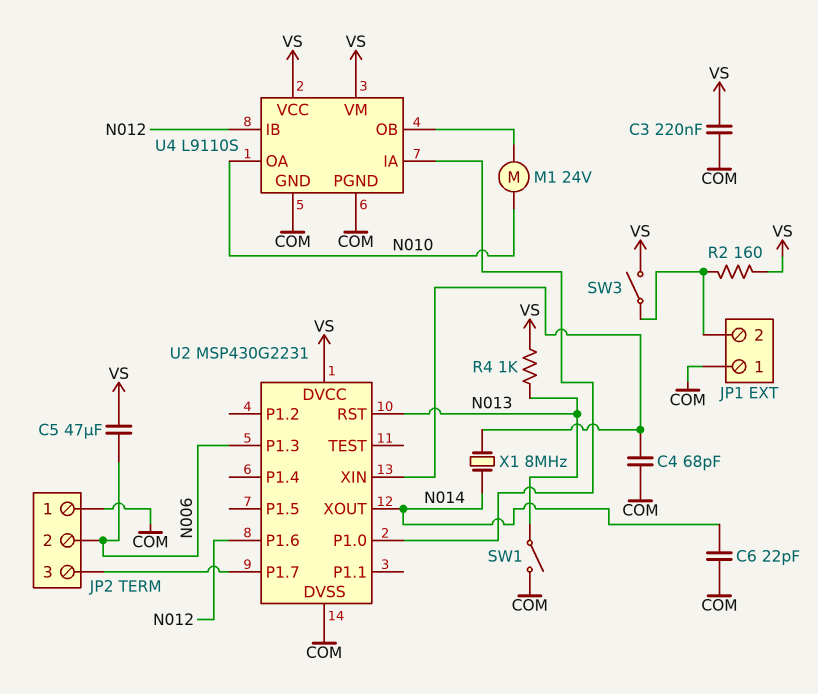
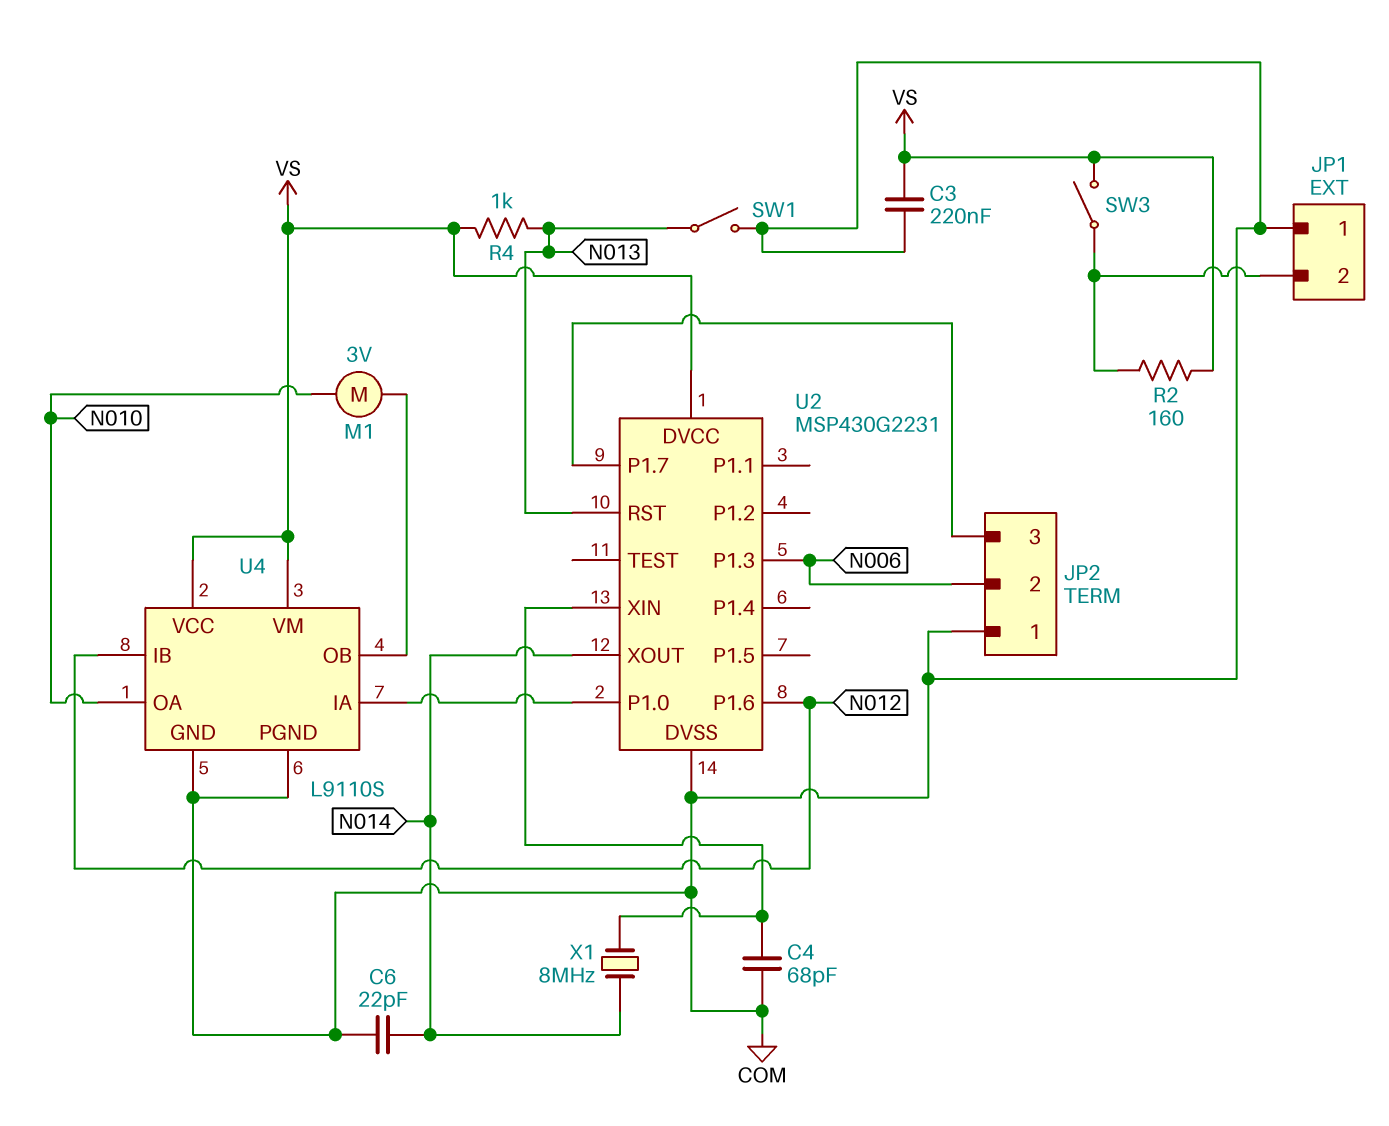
C5: 47uF (N006, VS) -> none
M1: motor 24V (N010, U4/OB) -> motor 3V (N010, U4/OB)

